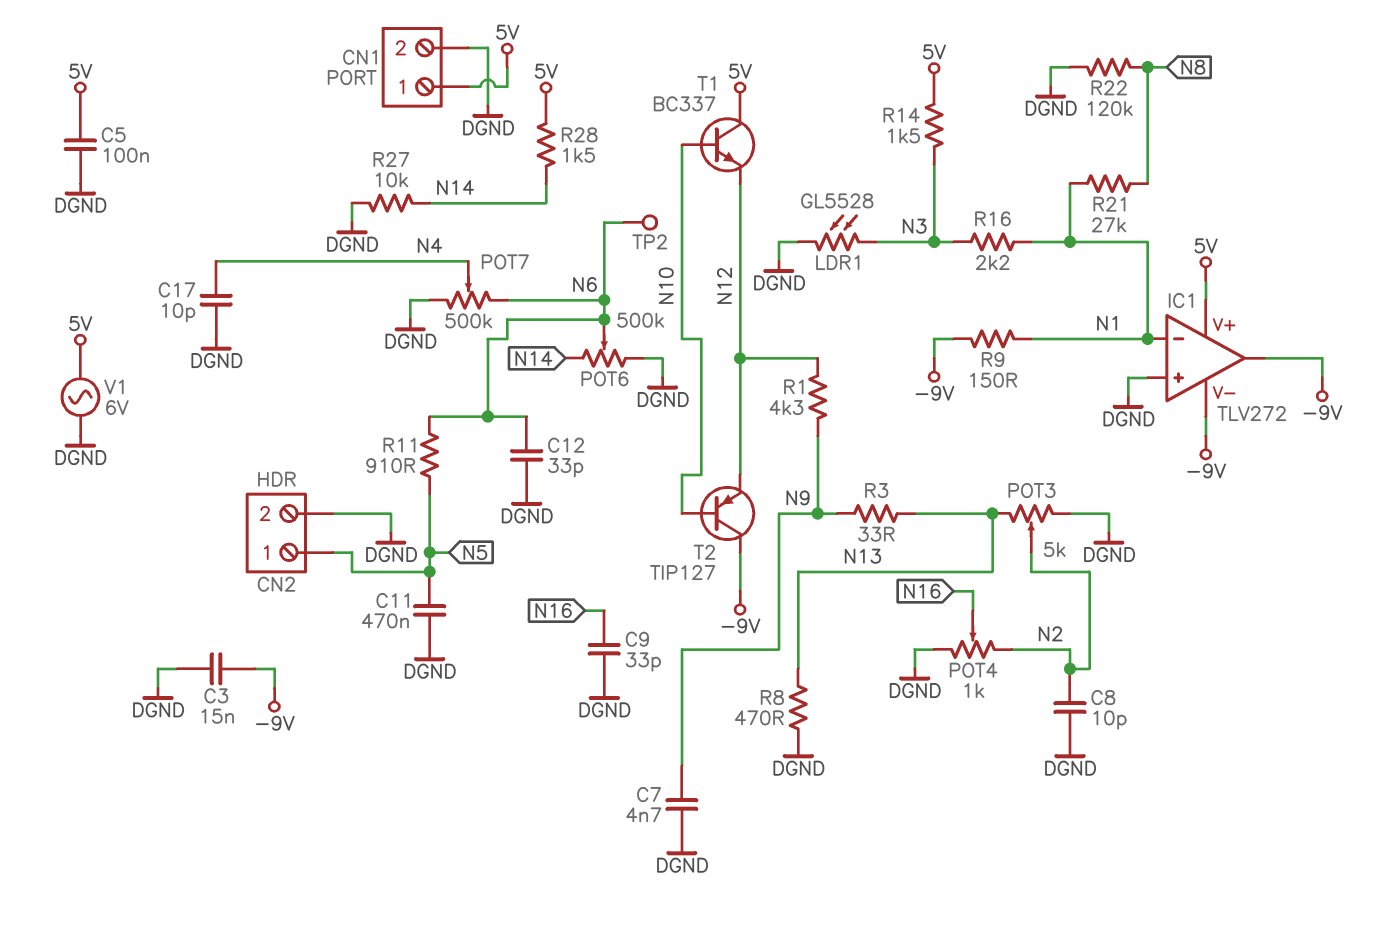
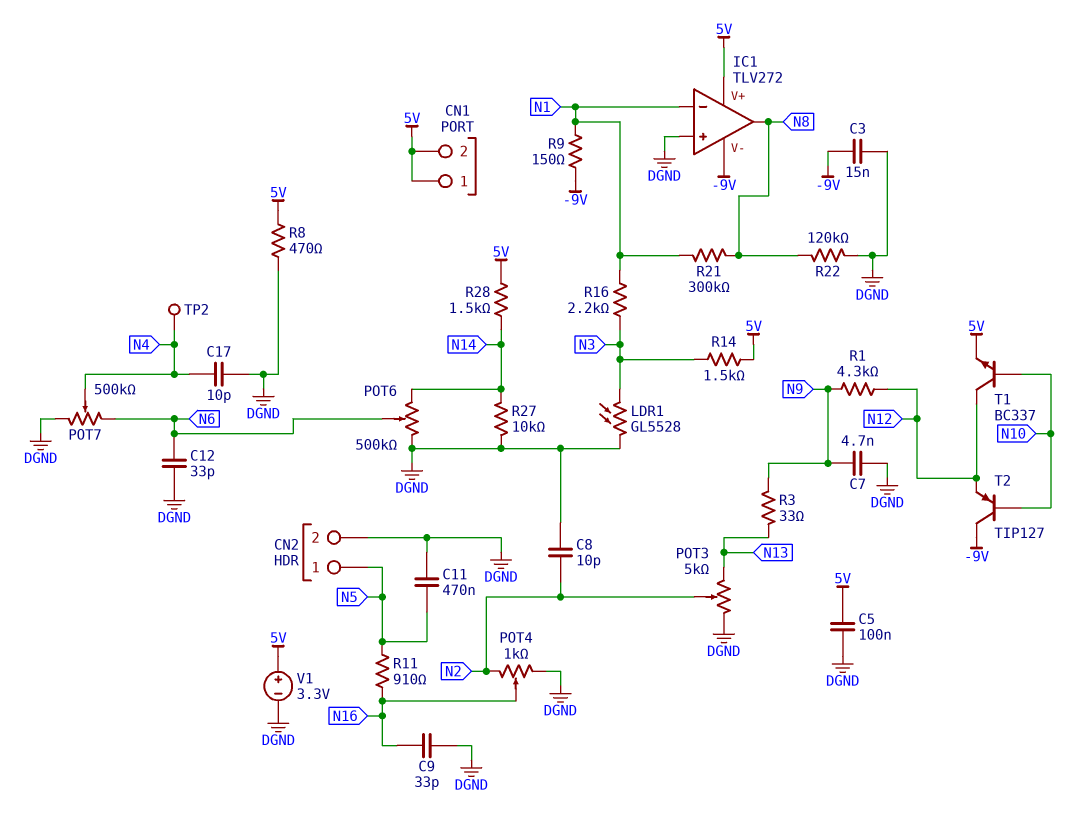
CN1 pin 2: DGND -> 5V
IC1 pin out: -9V -> N8
R8: 470 (DGND, N13) -> 470 (5V, DGND)
R11: 910 (N5, N6) -> 910 (N5, N16)
R21: 27k (N1, N8) -> 300k (N1, N8)
T1: NPN BC337 (B N10, C 5V, E N12) -> NPN BC337 (B N10, C N12, E 5V)
TP2: test point (N6) -> test point (N4)
V1: AC 6V (5V, DGND) -> 3.3V (plus 5V, minus DGND)

